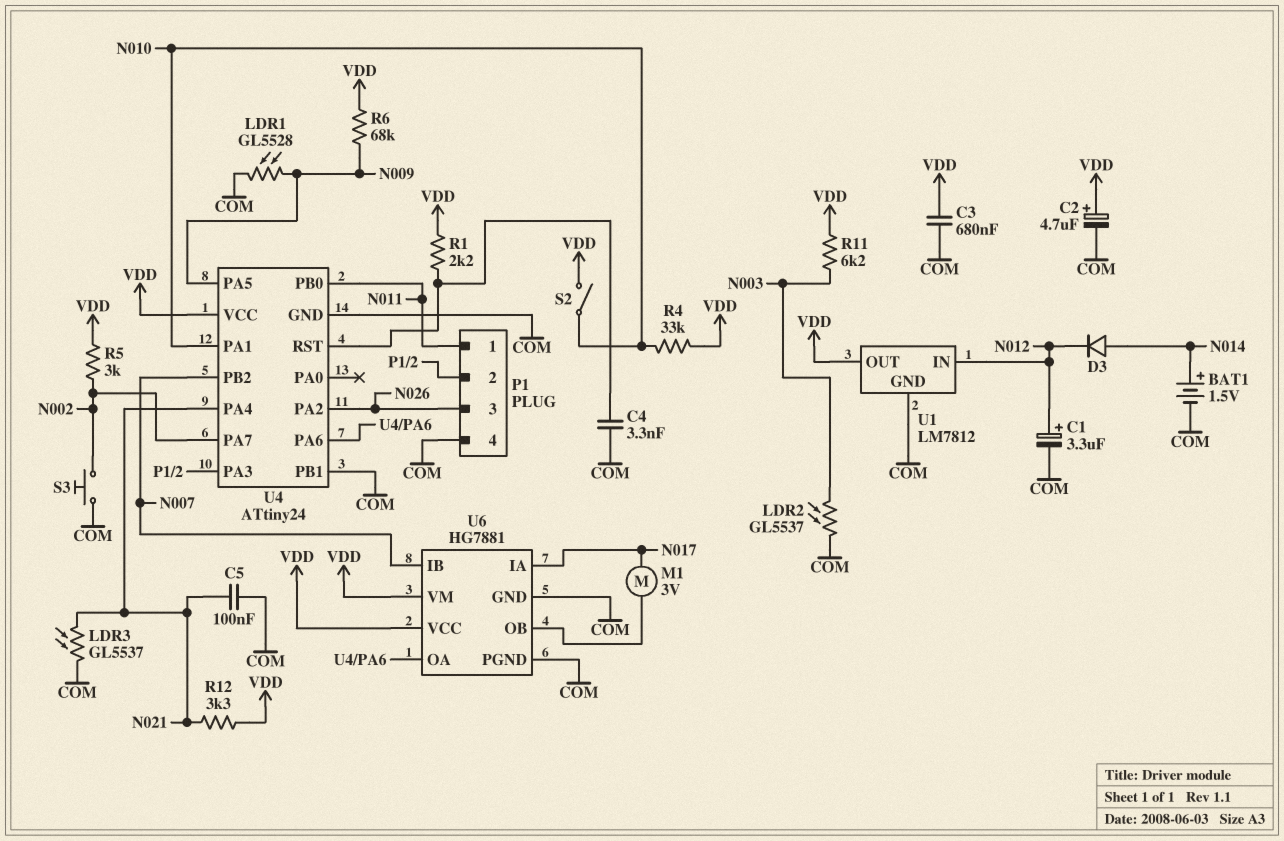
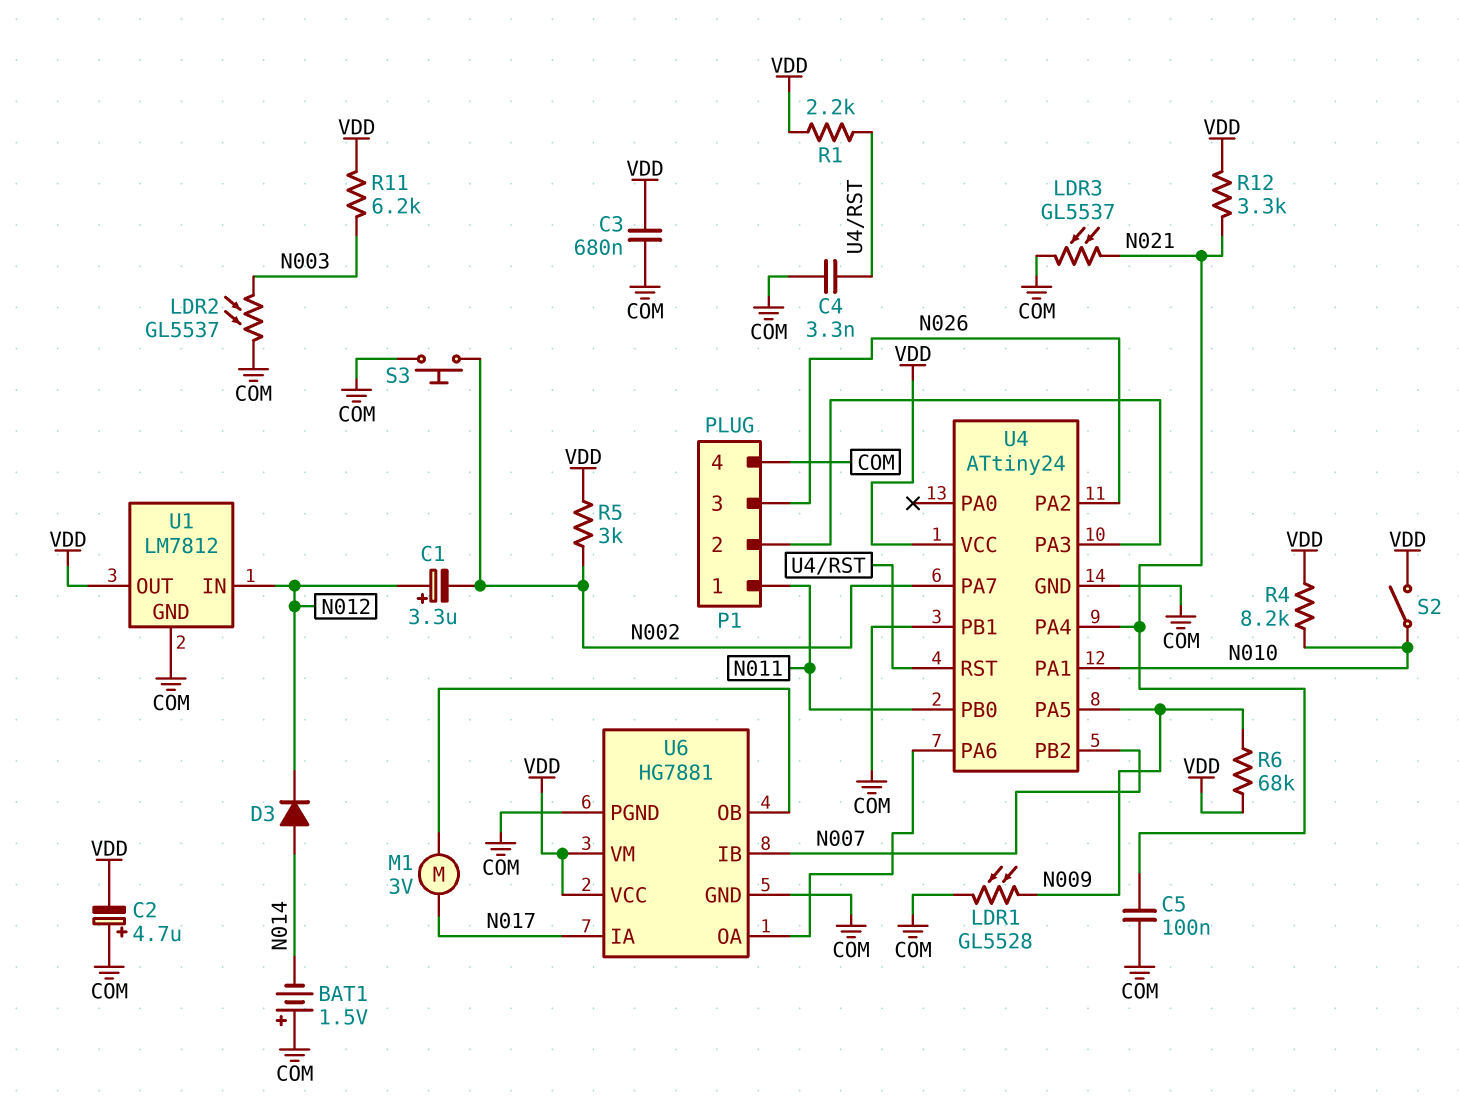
BAT1: 1.5V (plus N014, minus COM) -> 1.5V (plus COM, minus N014)
C1: 3.3uF (plus N012, minus COM) -> 3.3uF (plus N012, minus N002)
C2: 4.7uF (plus VDD, minus COM) -> 4.7uF (plus COM, minus VDD)
R4: 33k (N010, VDD) -> 8.2k (N010, VDD)

